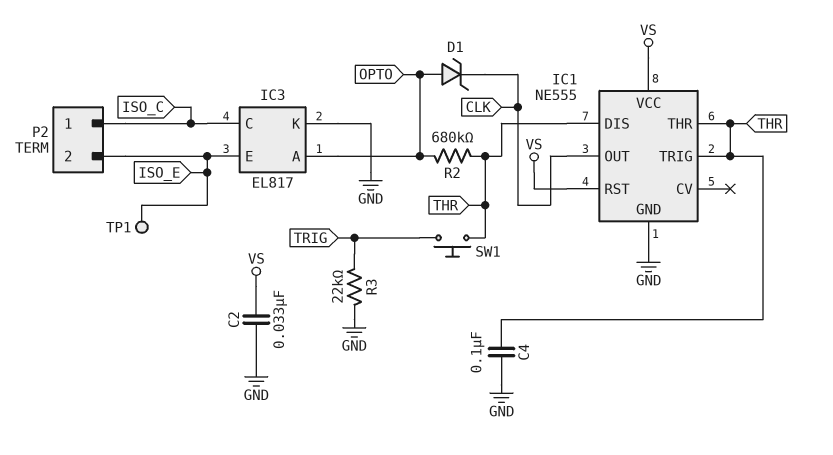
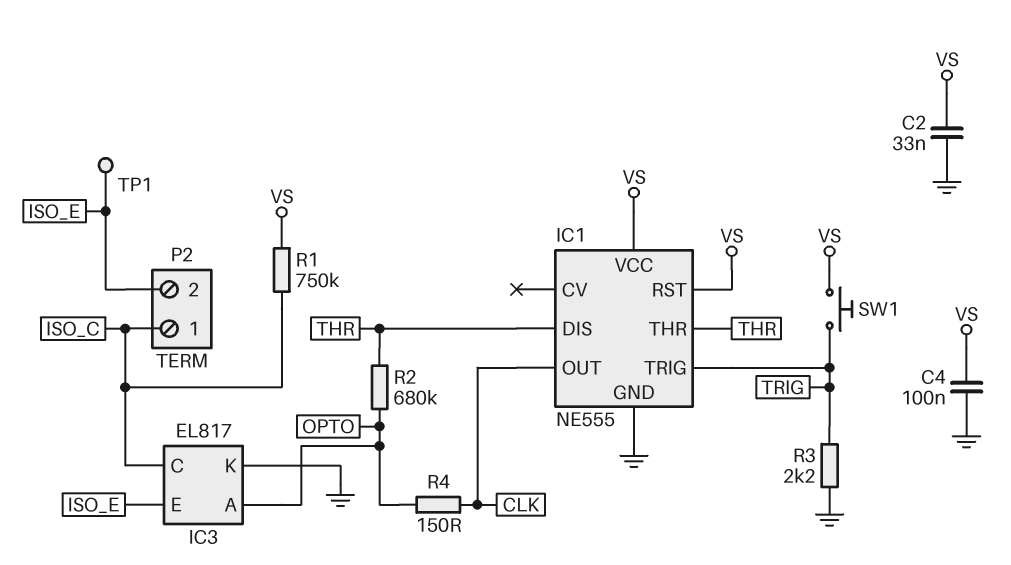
C4: 100nF (GND, THR) -> 100nF (GND, VS)
D1: zener (A OPTO, K CLK) -> none
IC1 pin TRIG: THR -> TRIG
R1: none -> 750k (ISO_C, VS)
R3: 22k (GND, TRIG) -> 2.2k (GND, TRIG)
R4: none -> 150 (CLK, OPTO)
SW1: button (THR, TRIG) -> button (TRIG, VS)

